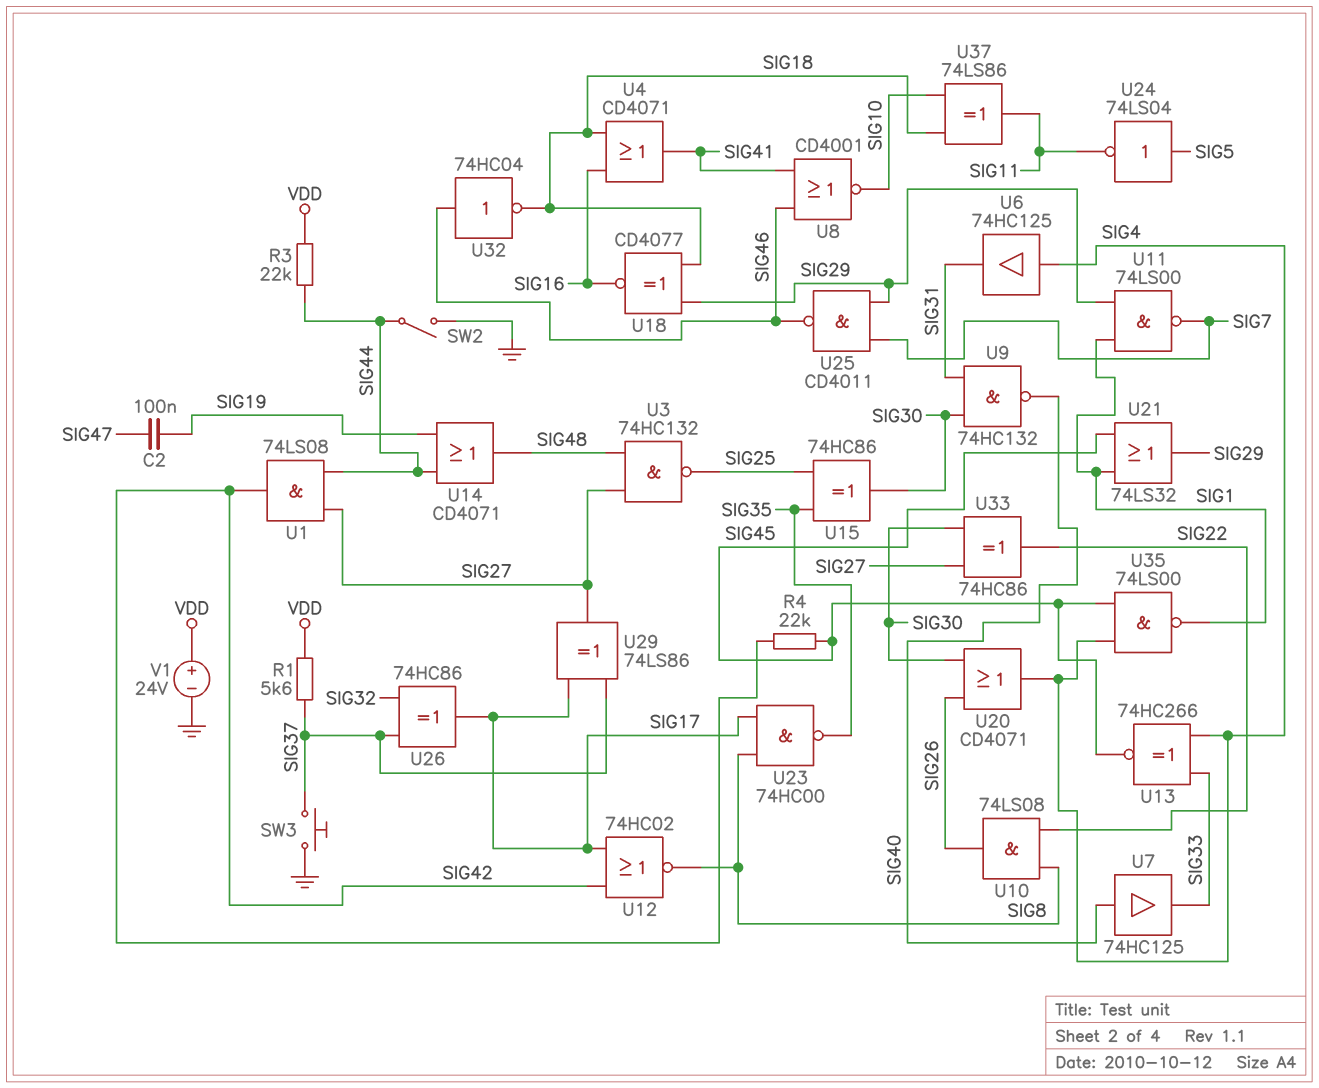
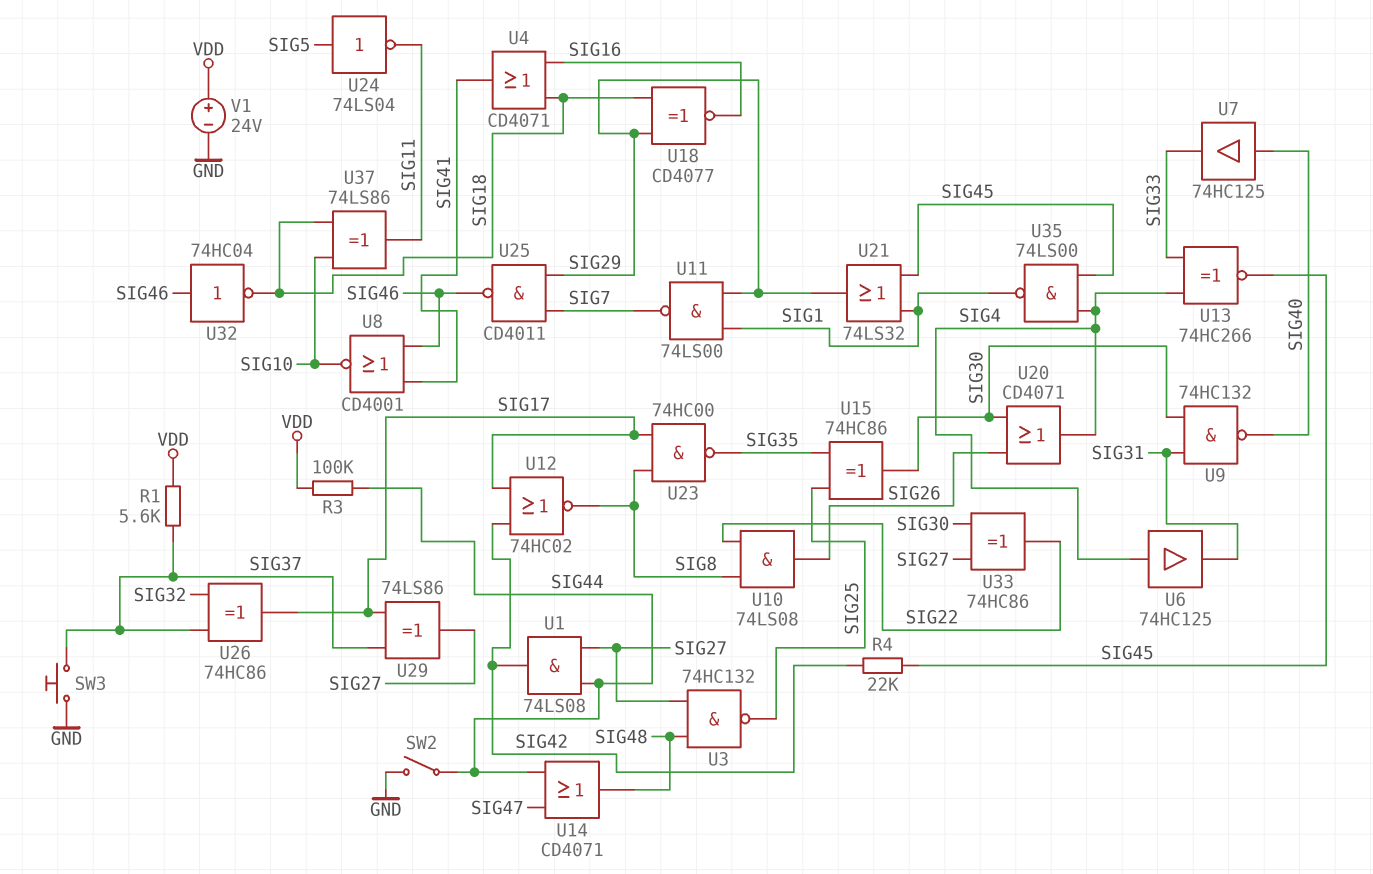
C2: 100nF (SIG19, SIG47) -> none
R3: 22k (SIG44, VDD) -> 100k (SIG44, VDD)
U14: OR CD4071 (in SIG19, in SIG44, out SIG48) -> OR CD4071 (in SIG44, in SIG47, out SIG48)

